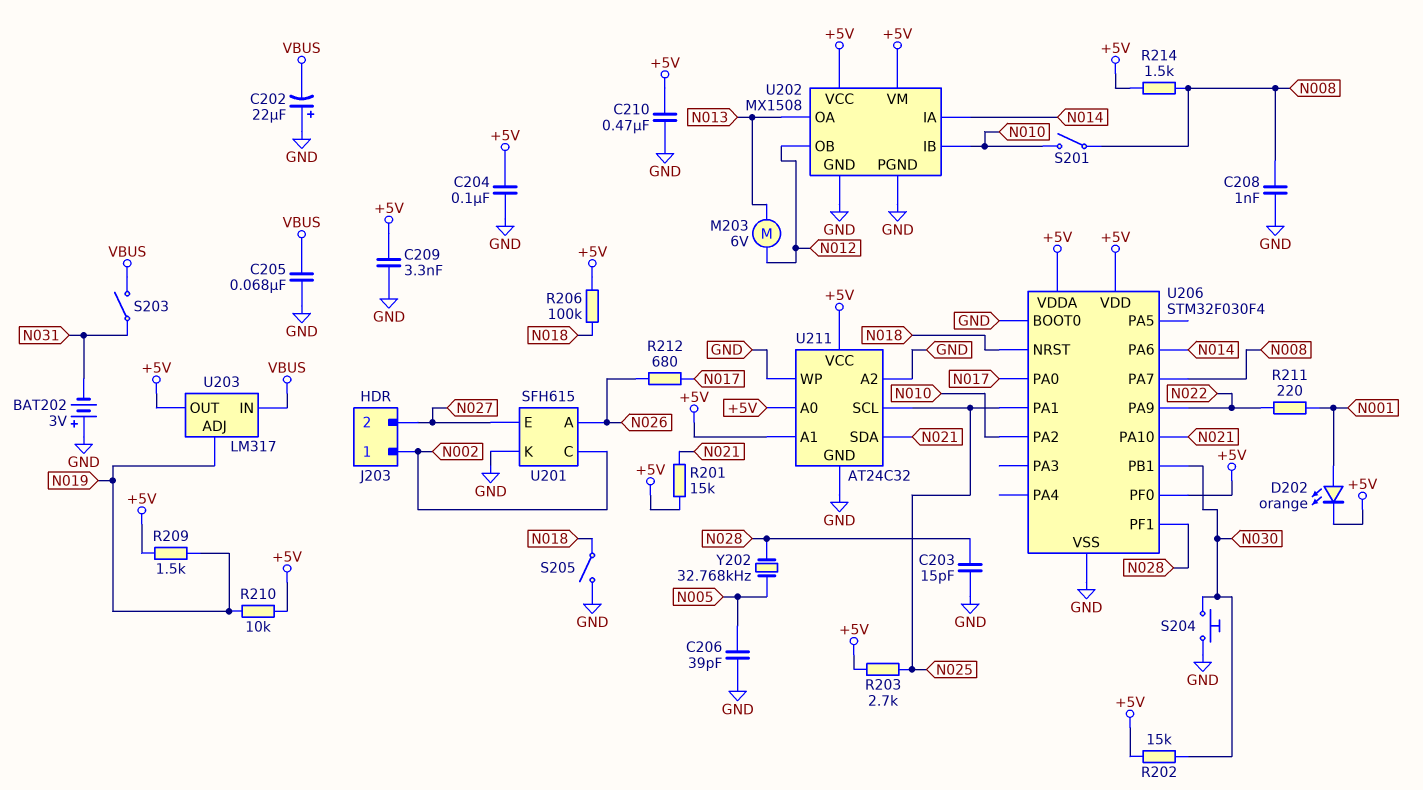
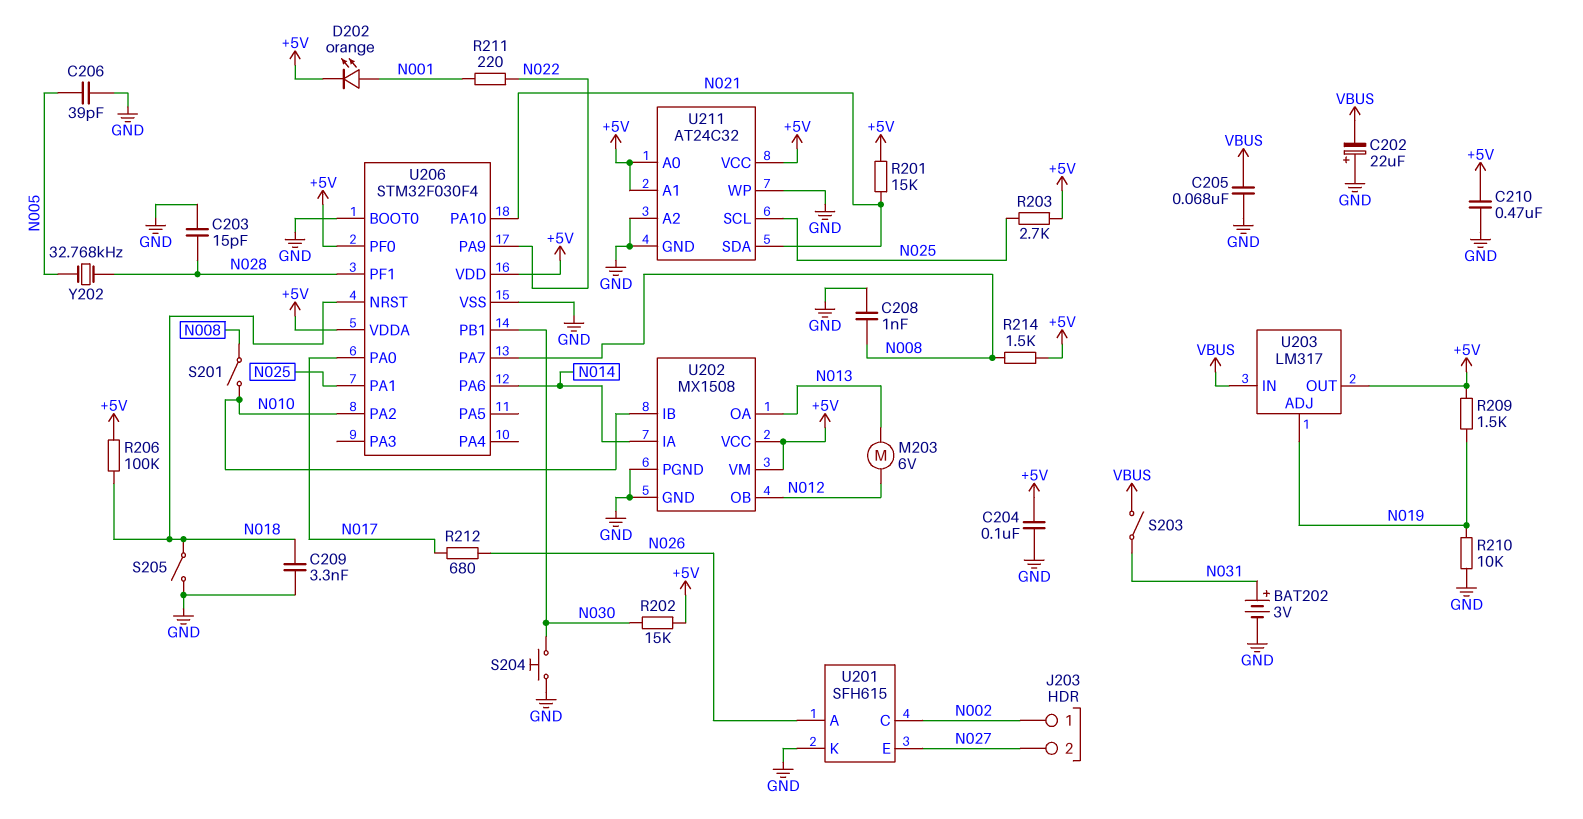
BAT202: 3V (plus GND, minus N031) -> 3V (plus N031, minus GND)
C209: 3.3nF (+5V, GND) -> 3.3nF (GND, N018)
R210: 10k (+5V, N019) -> 10k (GND, N019)

